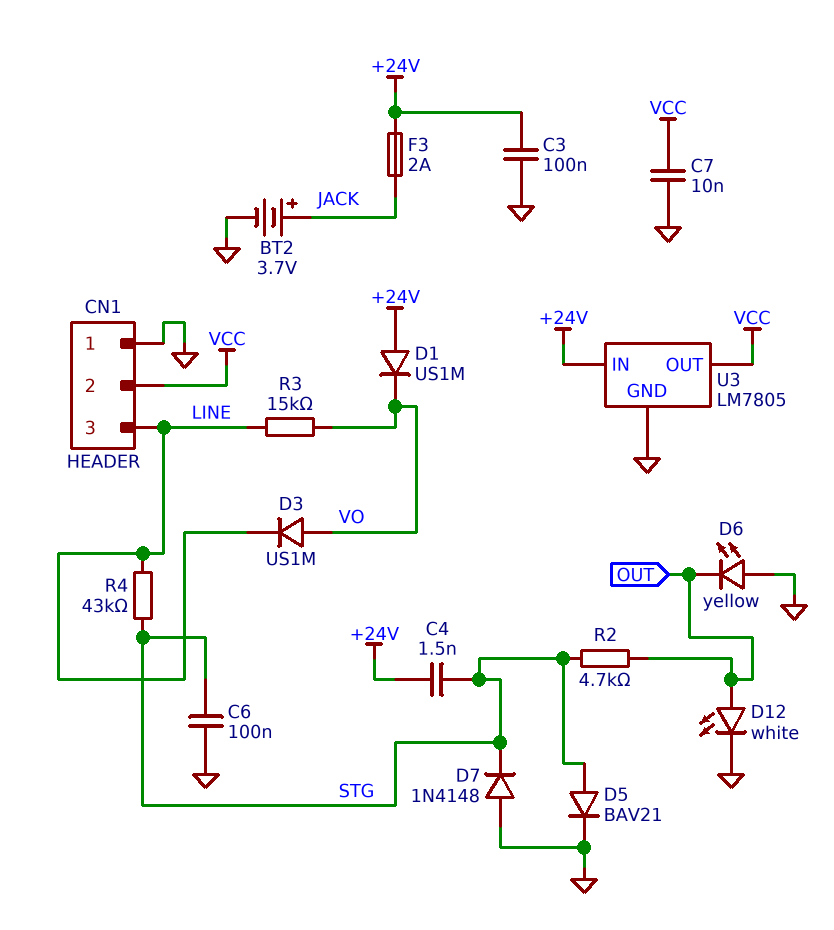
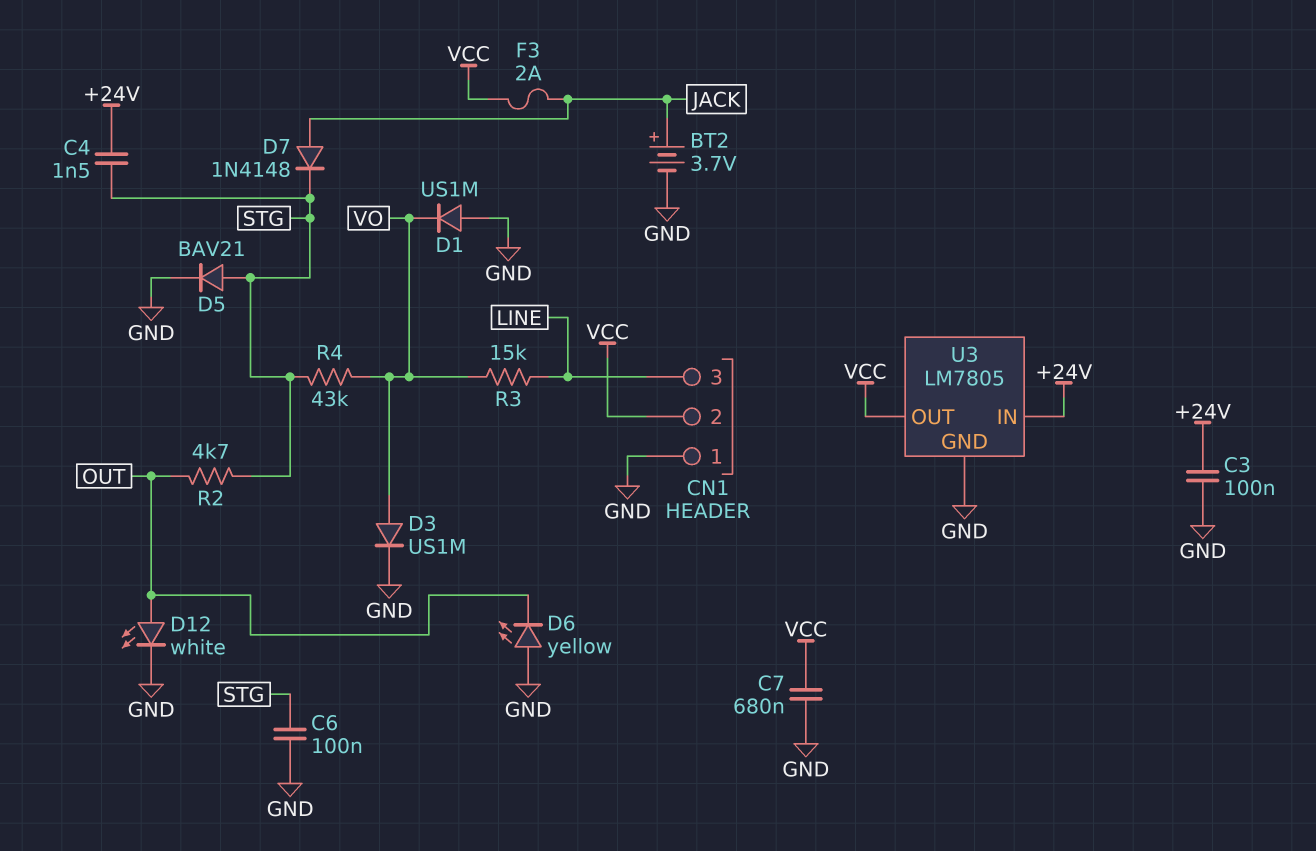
C7: 10nF (GND, VCC) -> 680nF (GND, VCC)
D1: diode US1M (A +24V, K VO) -> diode US1M (A GND, K VO)
D3: diode US1M (A VO, K LINE) -> diode US1M (A VO, K GND)
D7: diode 1N4148 (A GND, K STG) -> diode 1N4148 (A JACK, K STG)
F3: 2A (+24V, JACK) -> 2A (JACK, VCC)
R4: 43k (LINE, STG) -> 43k (STG, VO)

